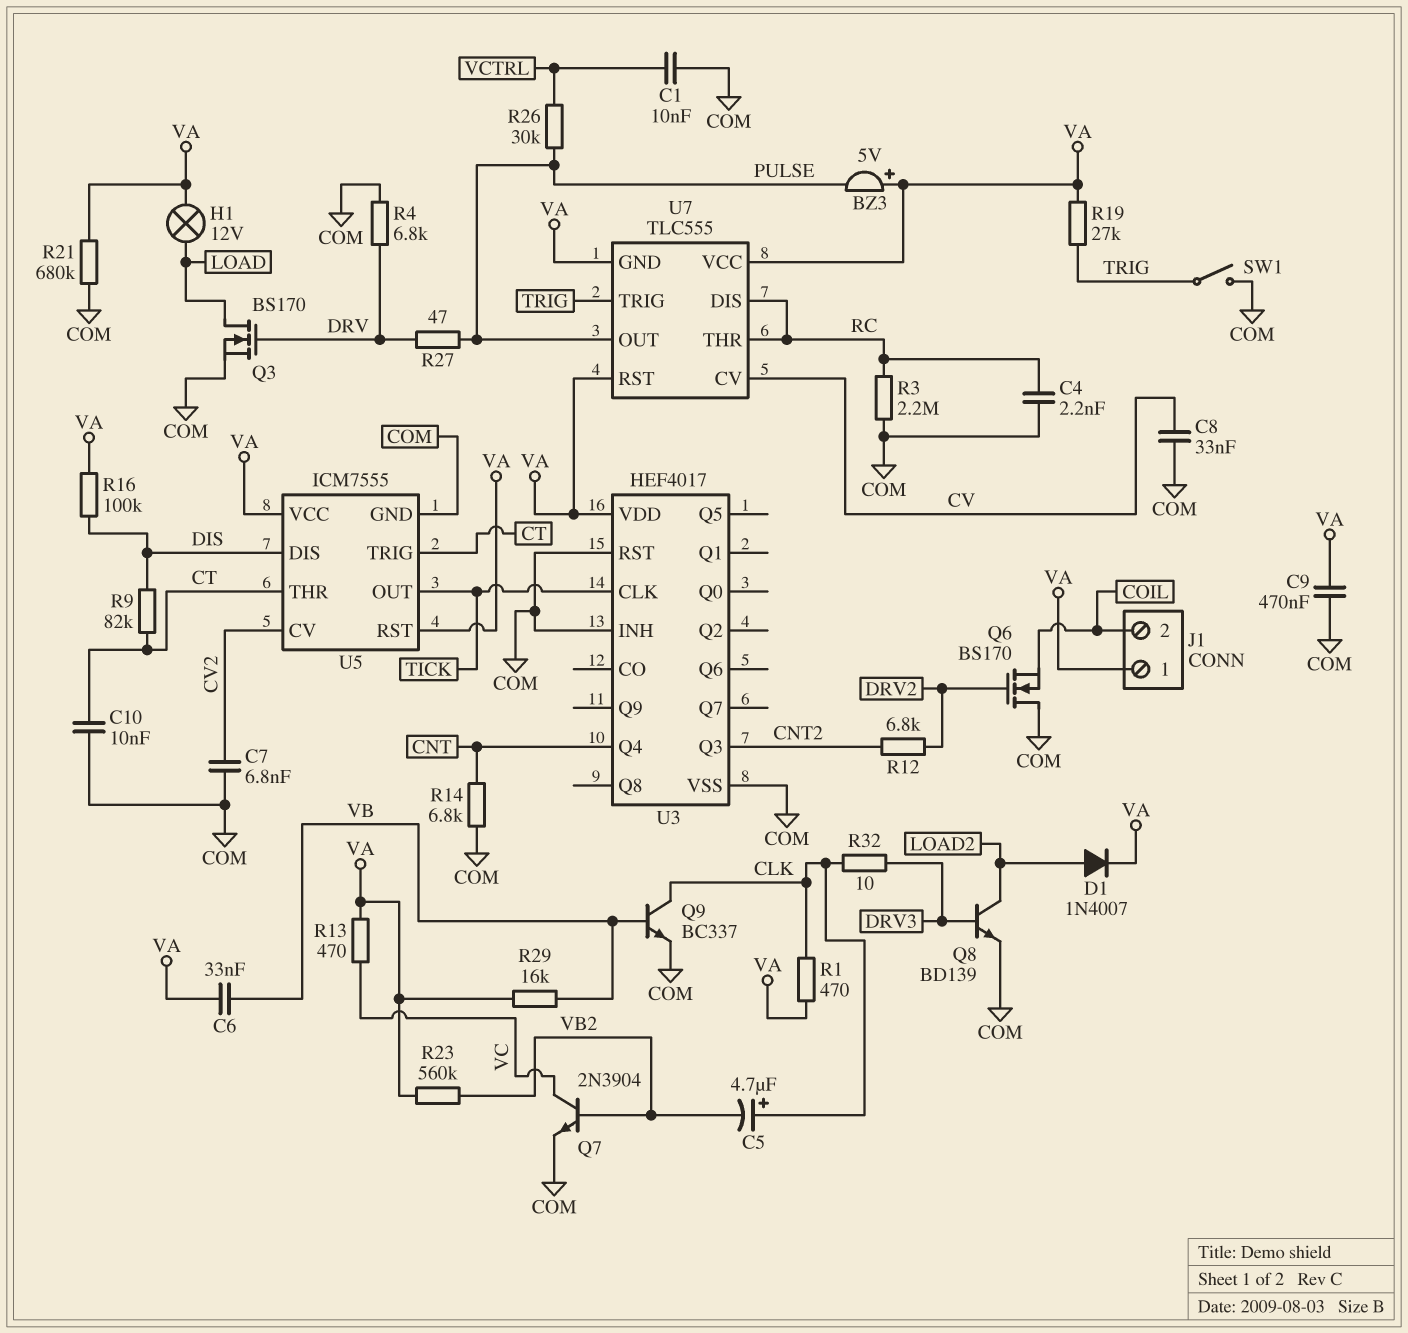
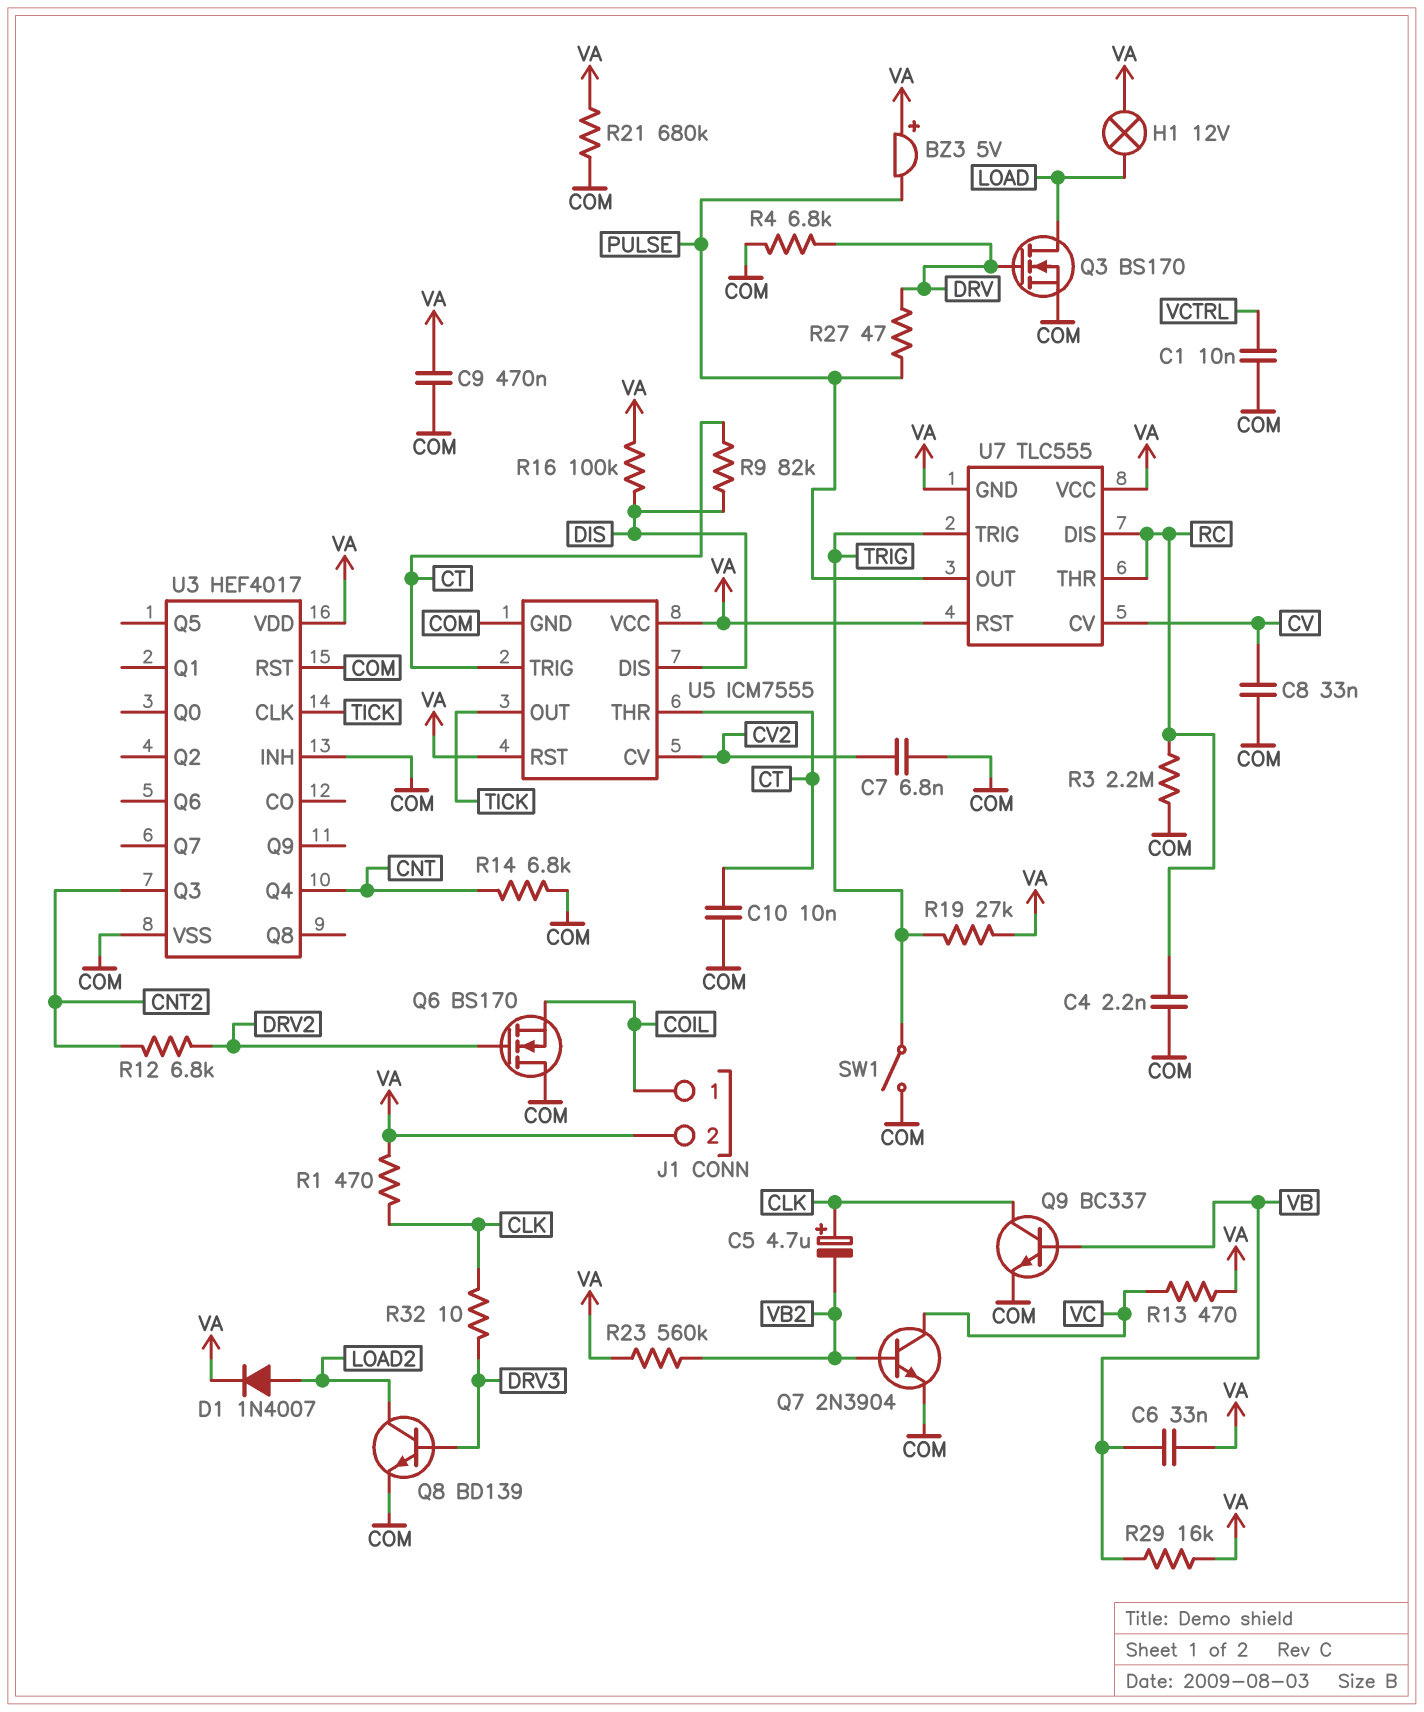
J1 pin 1: VA -> COIL
J1 pin 2: COIL -> VA
R26: 30k (PULSE, VCTRL) -> none

